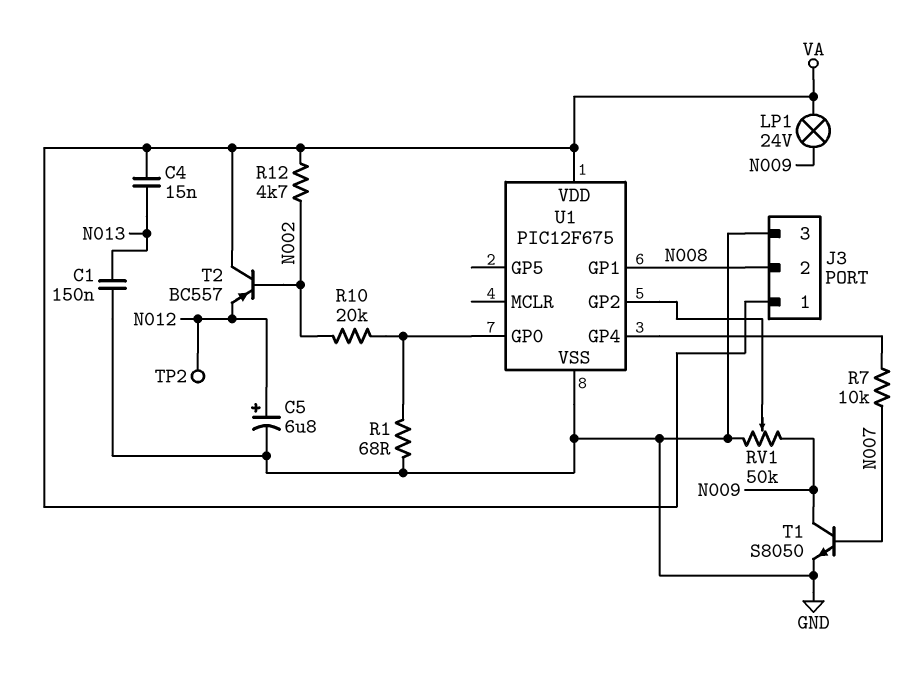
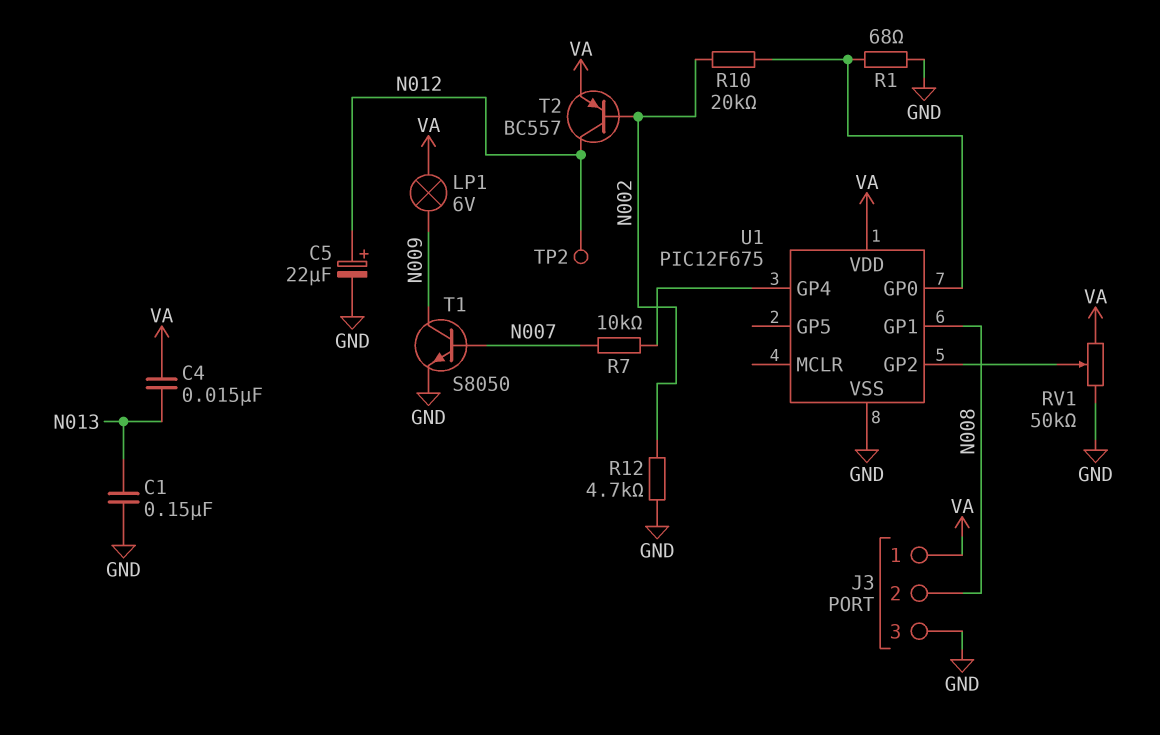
C5: 6.8uF (plus N012, minus GND) -> 22uF (plus N012, minus GND)
LP1: lamp 24V (N009, VA) -> lamp 6V (N009, VA)
R12: 4.7k (N002, VA) -> 4.7k (GND, N002)
RV1: 50k (GND, N009, wiper U1/GP2) -> 50k (GND, VA, wiper U1/GP2)
T2: PNP BC557 (B N002, C VA, E N012) -> PNP BC557 (B N002, C N012, E VA)

